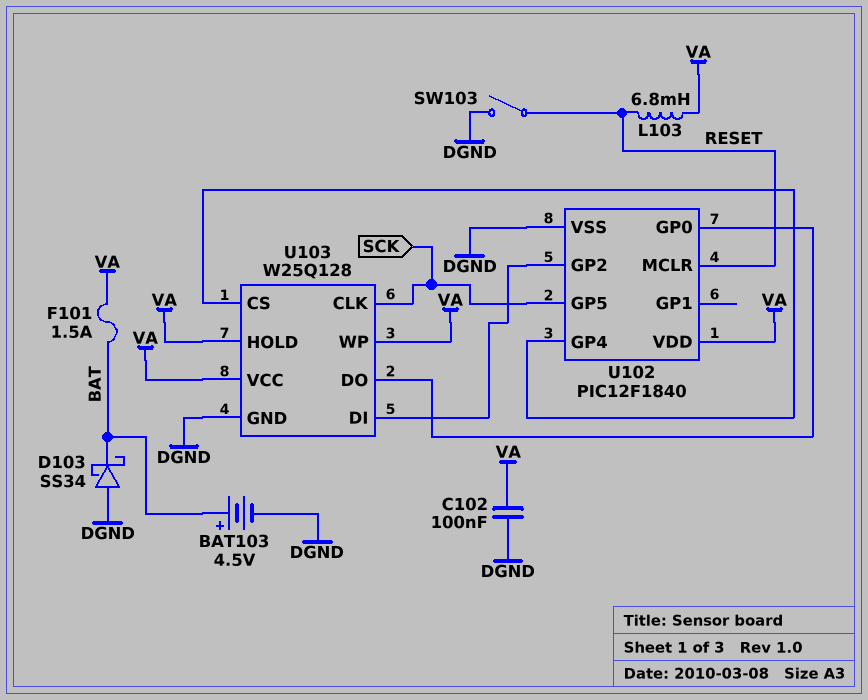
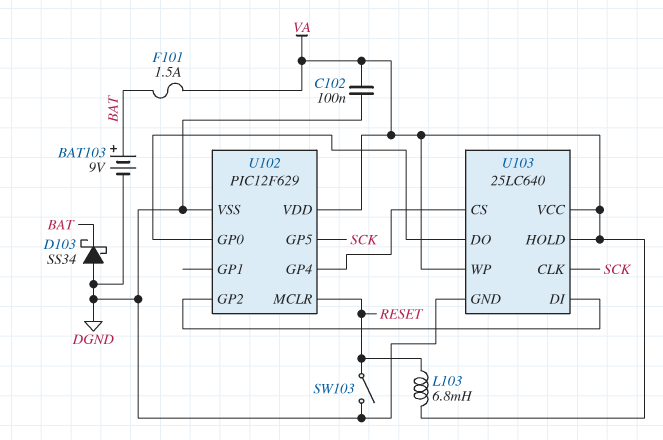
BAT103: 4.5V (plus BAT, minus DGND) -> 9V (plus BAT, minus DGND)
U102: PIC12F1840 -> PIC12F629
U103: W25Q128 -> 25LC640

